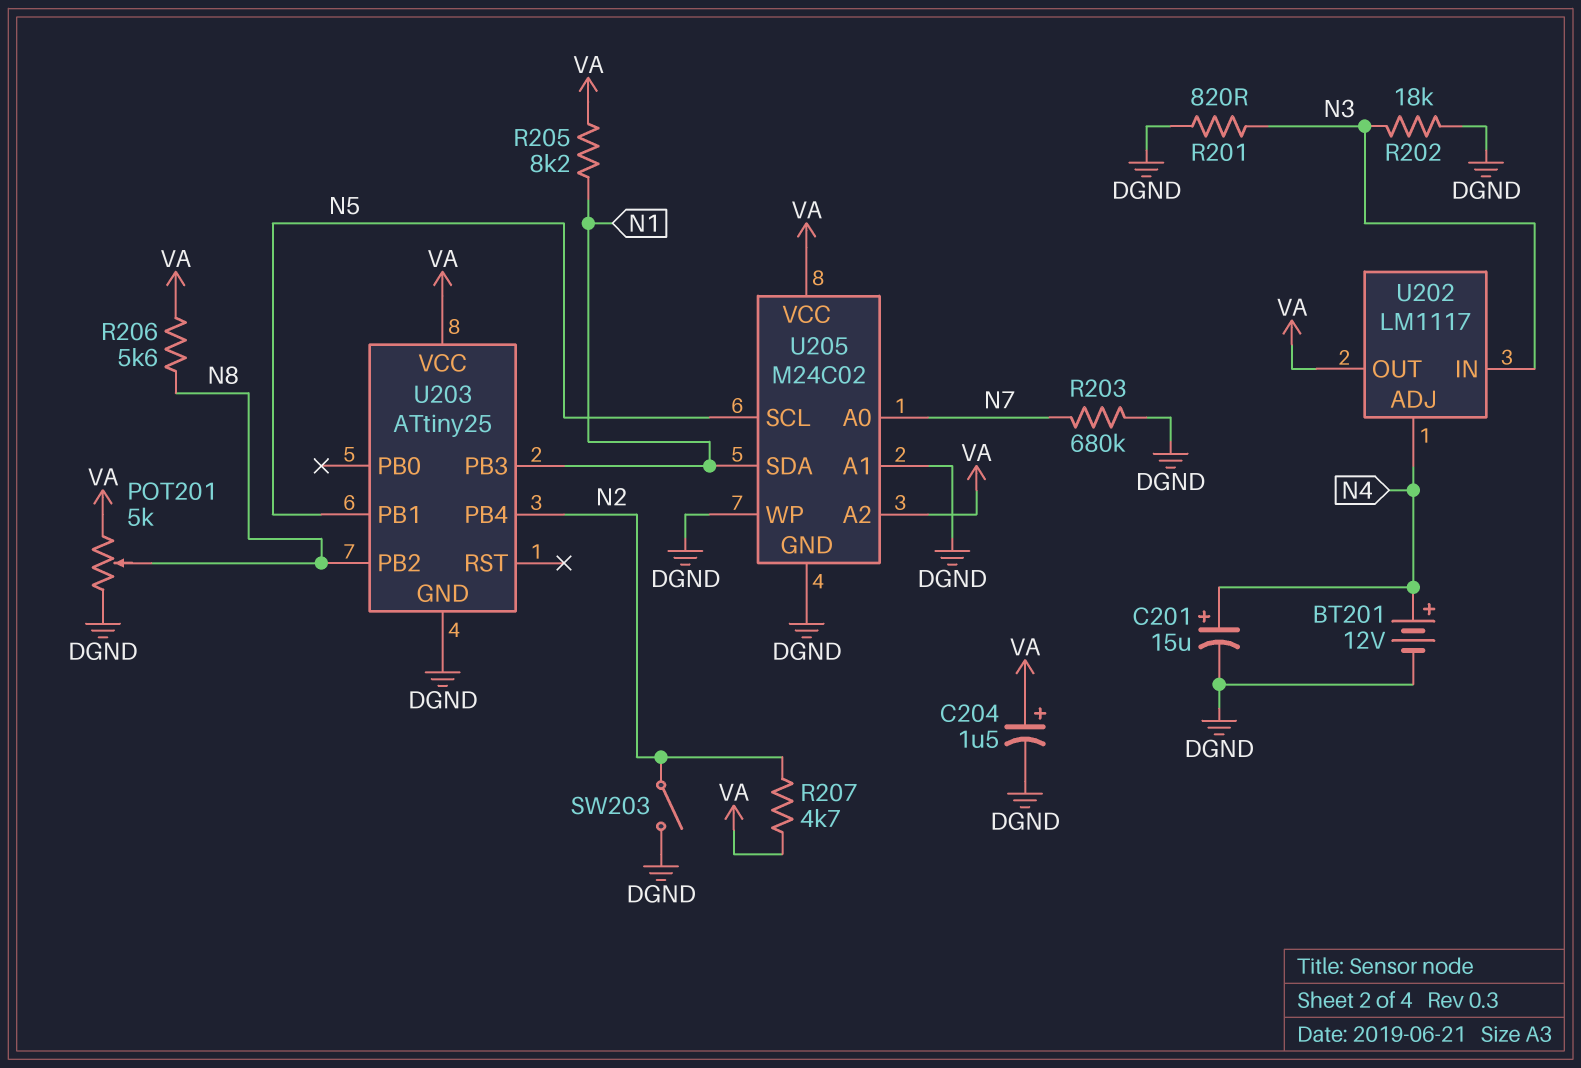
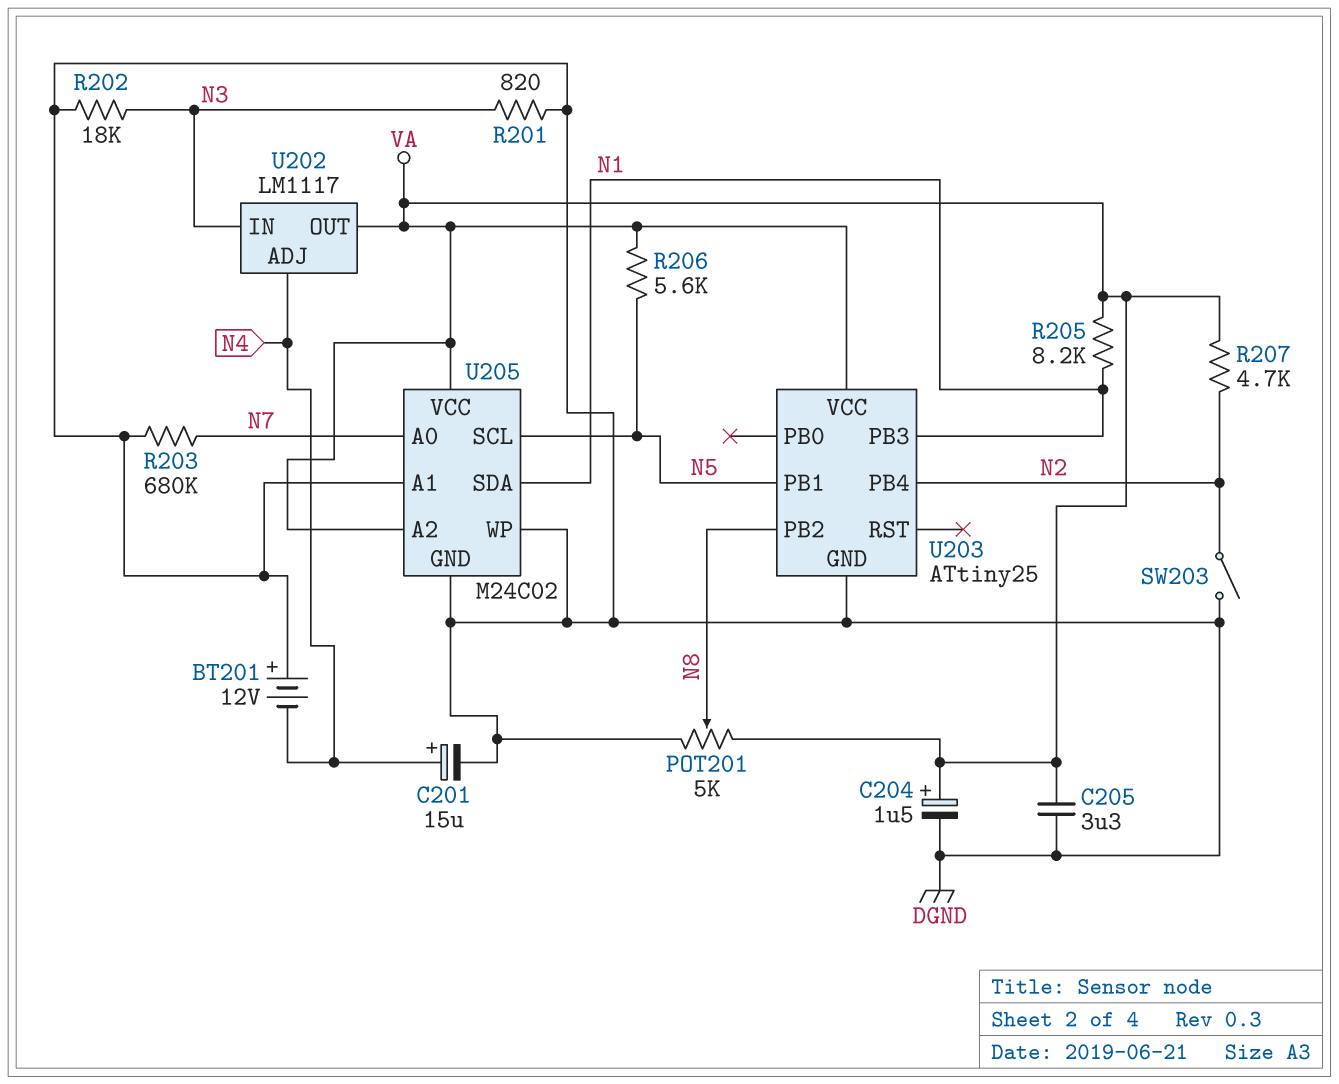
BT201: 12V (plus N4, minus DGND) -> 12V (plus DGND, minus N4)
C205: none -> 3.3uF (DGND, VA)
R206: 5.6k (N8, VA) -> 5.6k (N5, VA)

